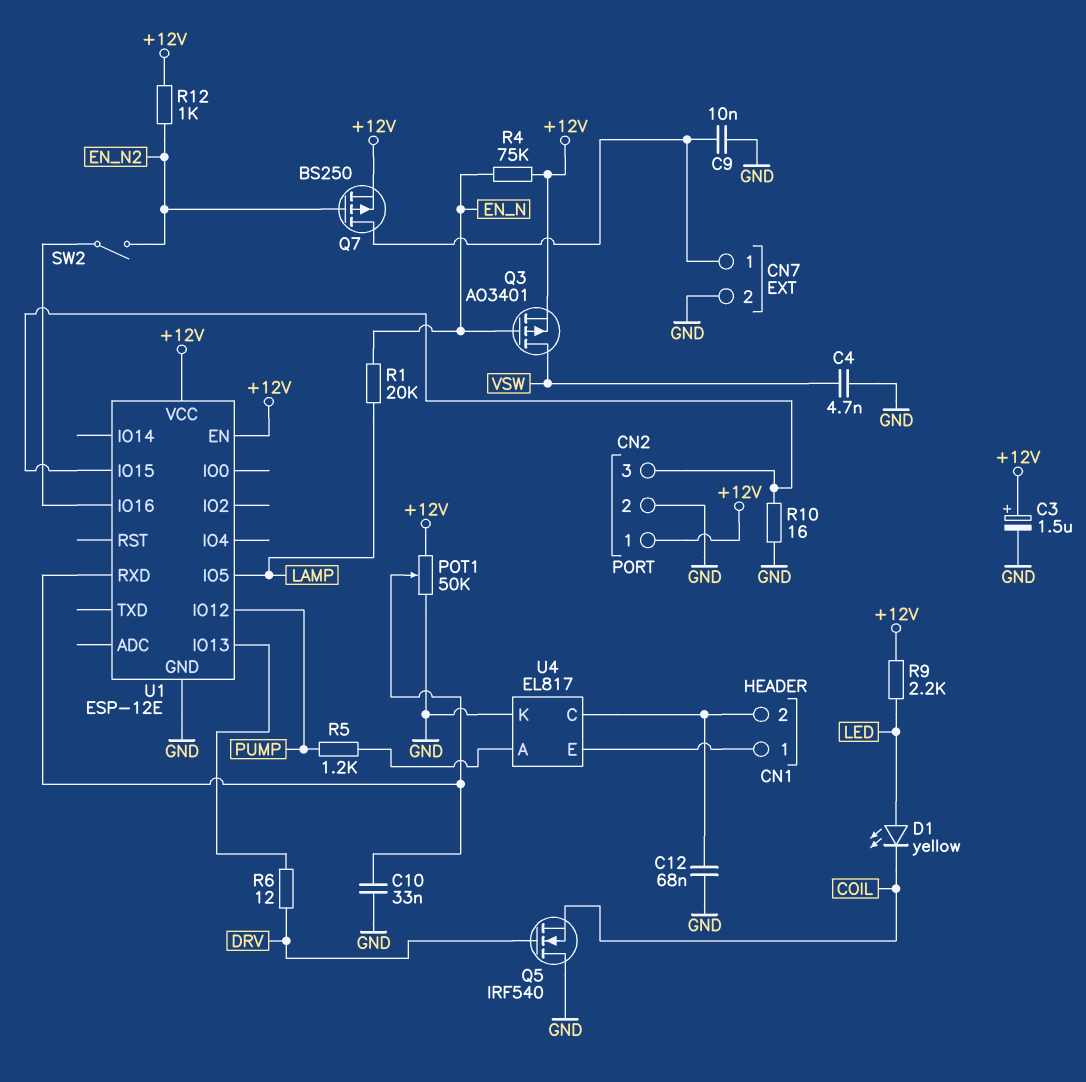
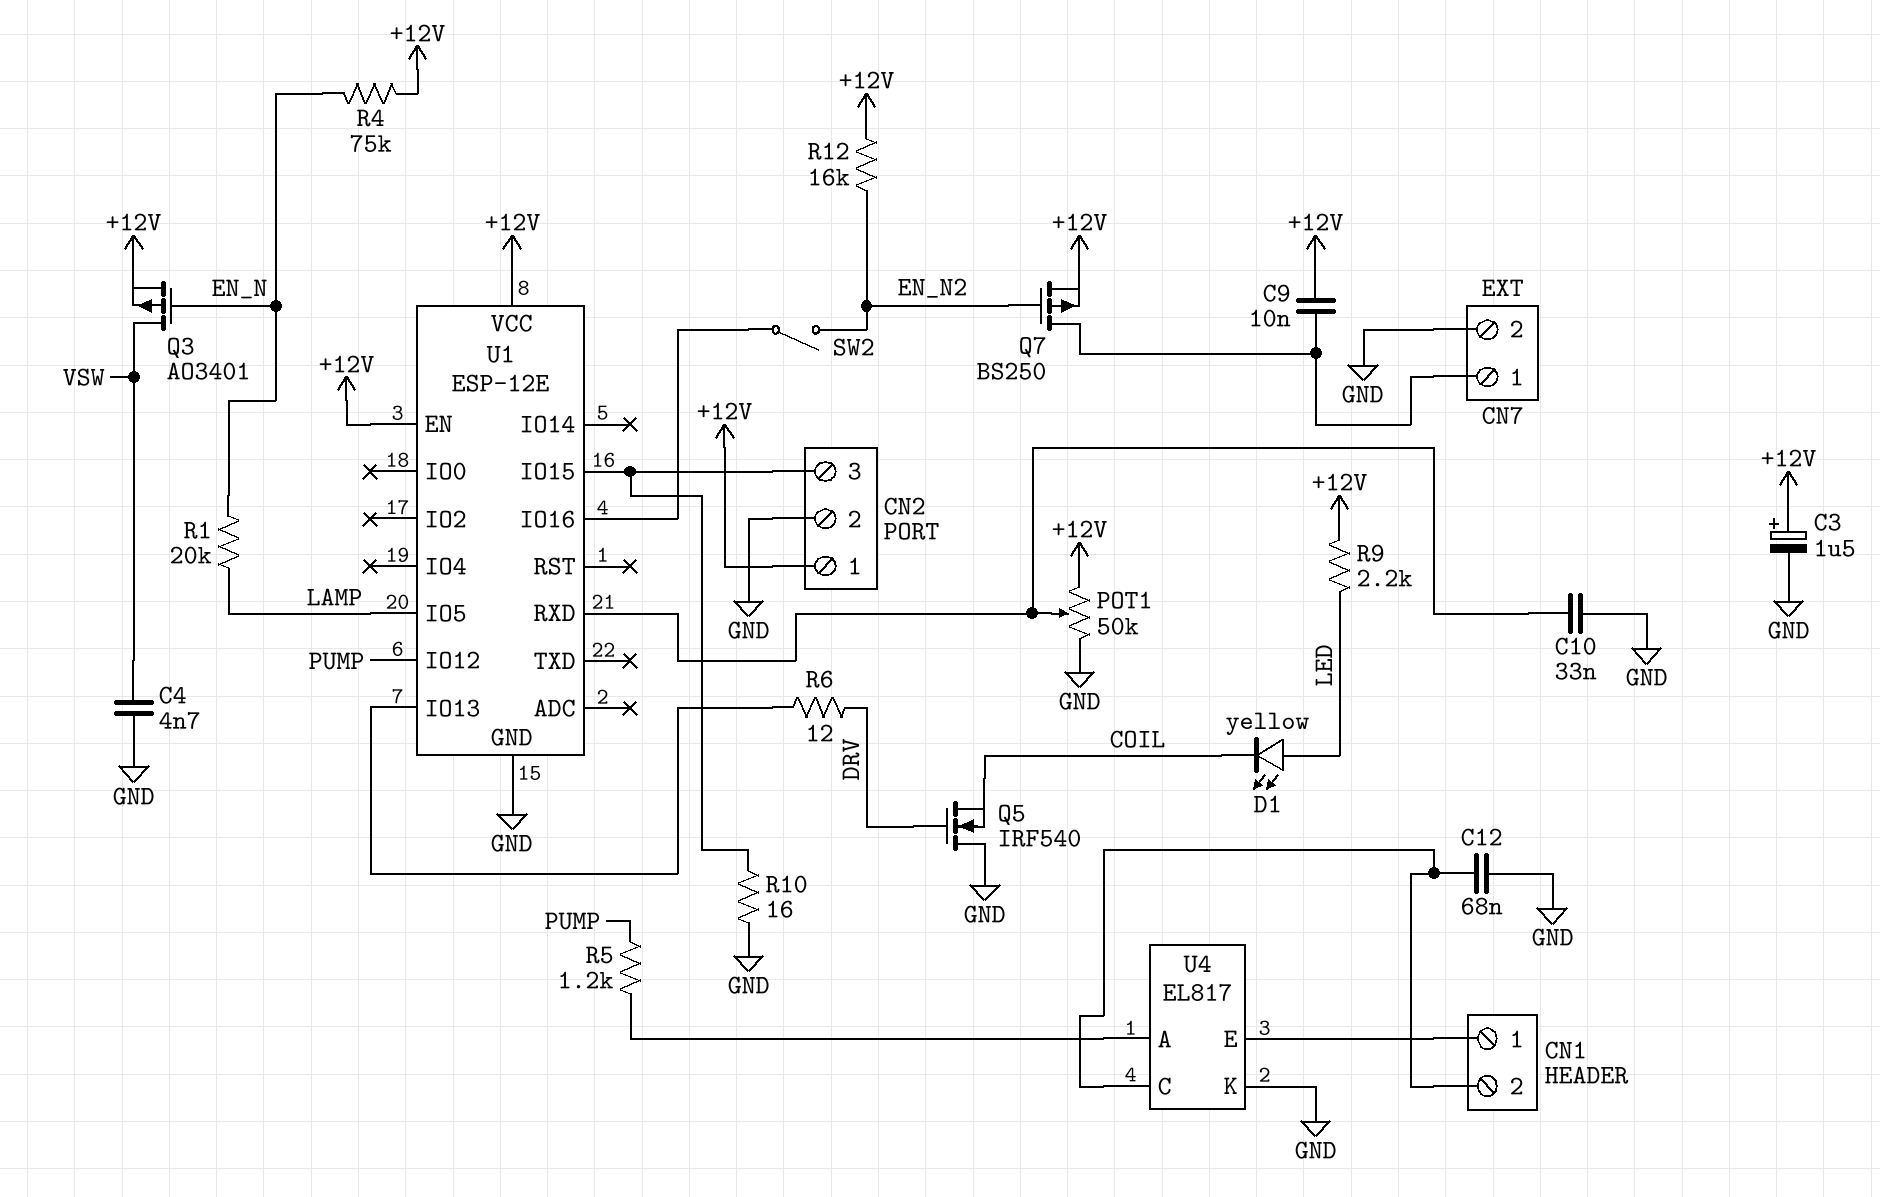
C9: 10nF (CN7/1, GND) -> 10nF (+12V, CN7/1)
R12: 1k (+12V, EN_N2) -> 16k (+12V, EN_N2)

